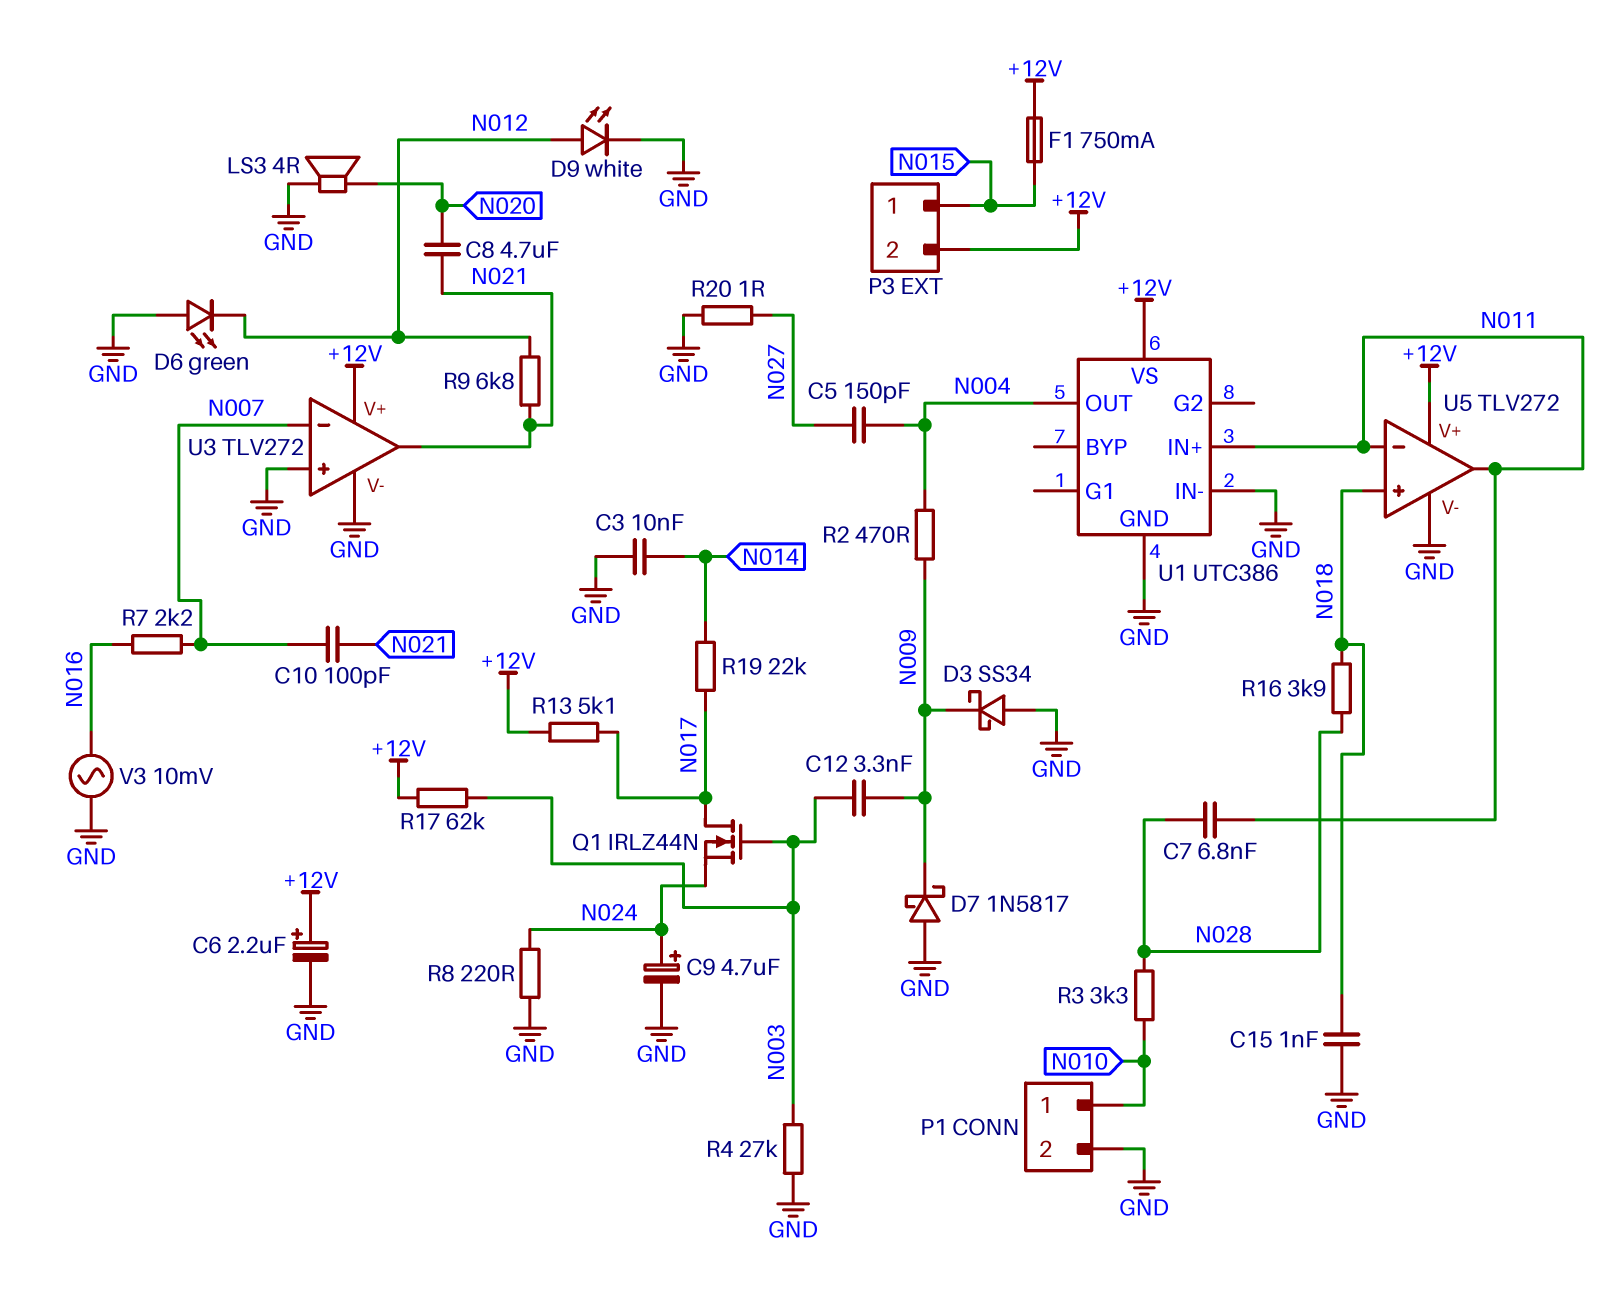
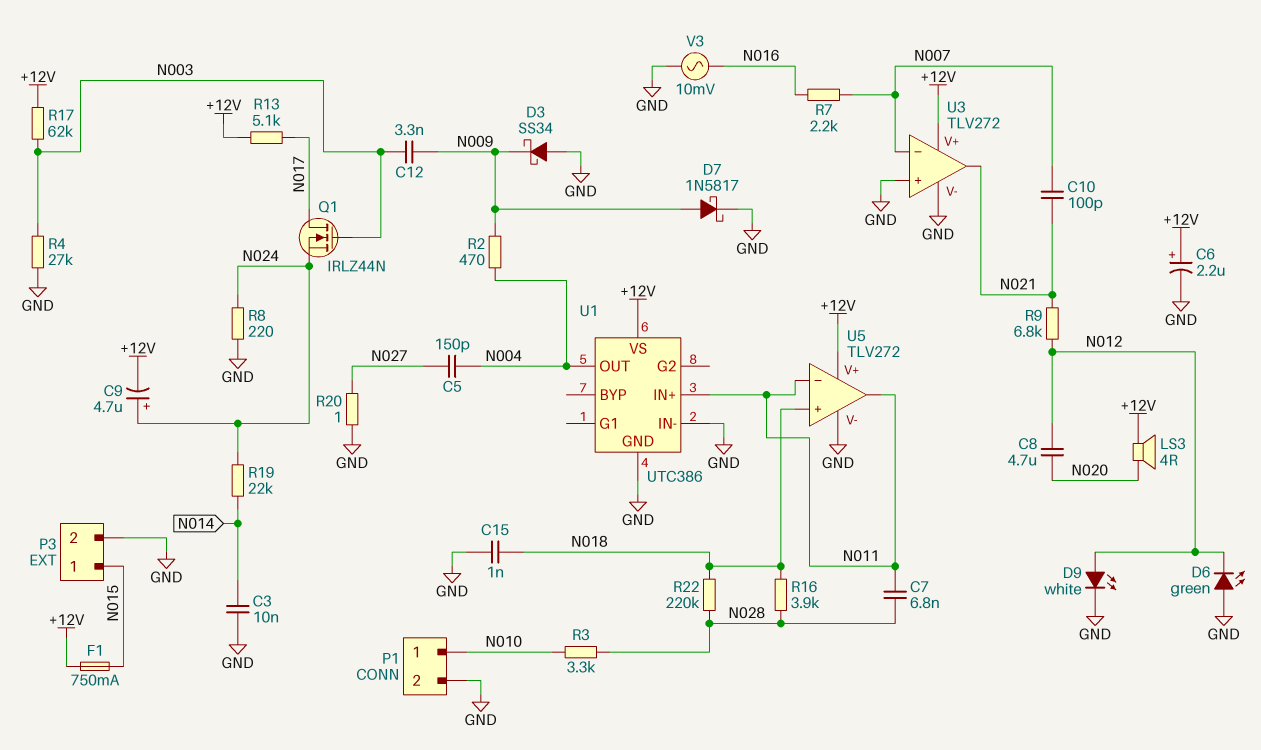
C8: 4.7uF (N020, N021) -> 4.7uF (N012, N020)
C9: 4.7uF (plus N024, minus GND) -> 4.7uF (plus N024, minus +12V)
D7: schottky 1N5817 (A GND, K N009) -> schottky 1N5817 (A N009, K GND)
LS3: speaker 4R (GND, N020) -> speaker 4R (+12V, N020)
P3 pin 2: +12V -> GND
R19: 22k (N014, N017) -> 22k (N014, N024)
R22: none -> 220k (N018, N028)

